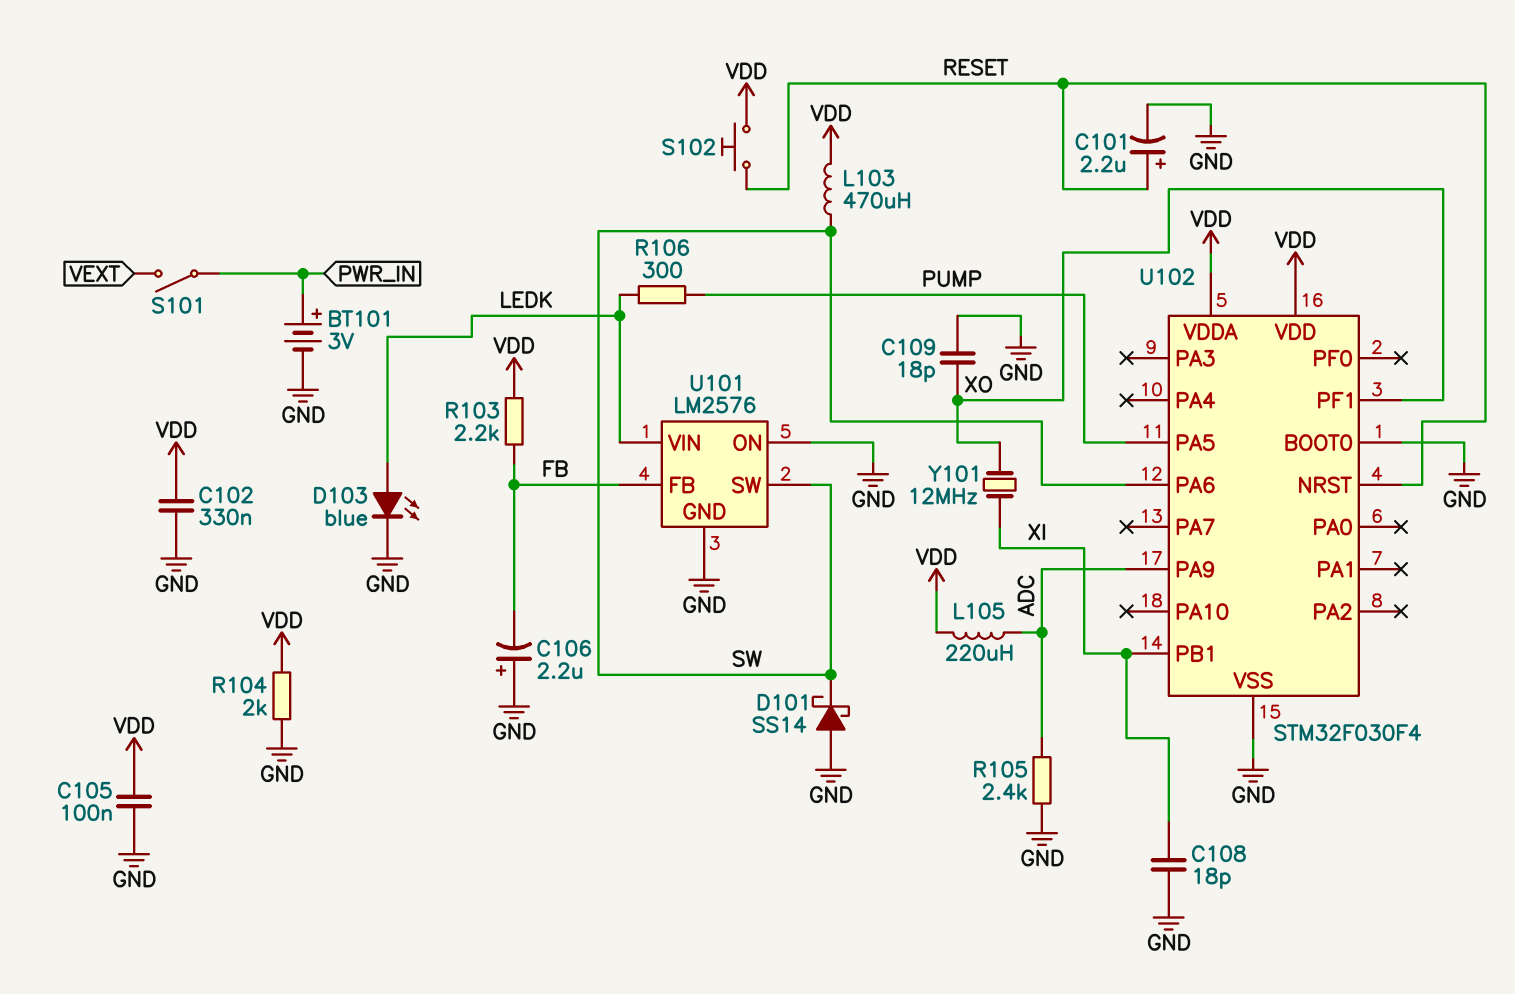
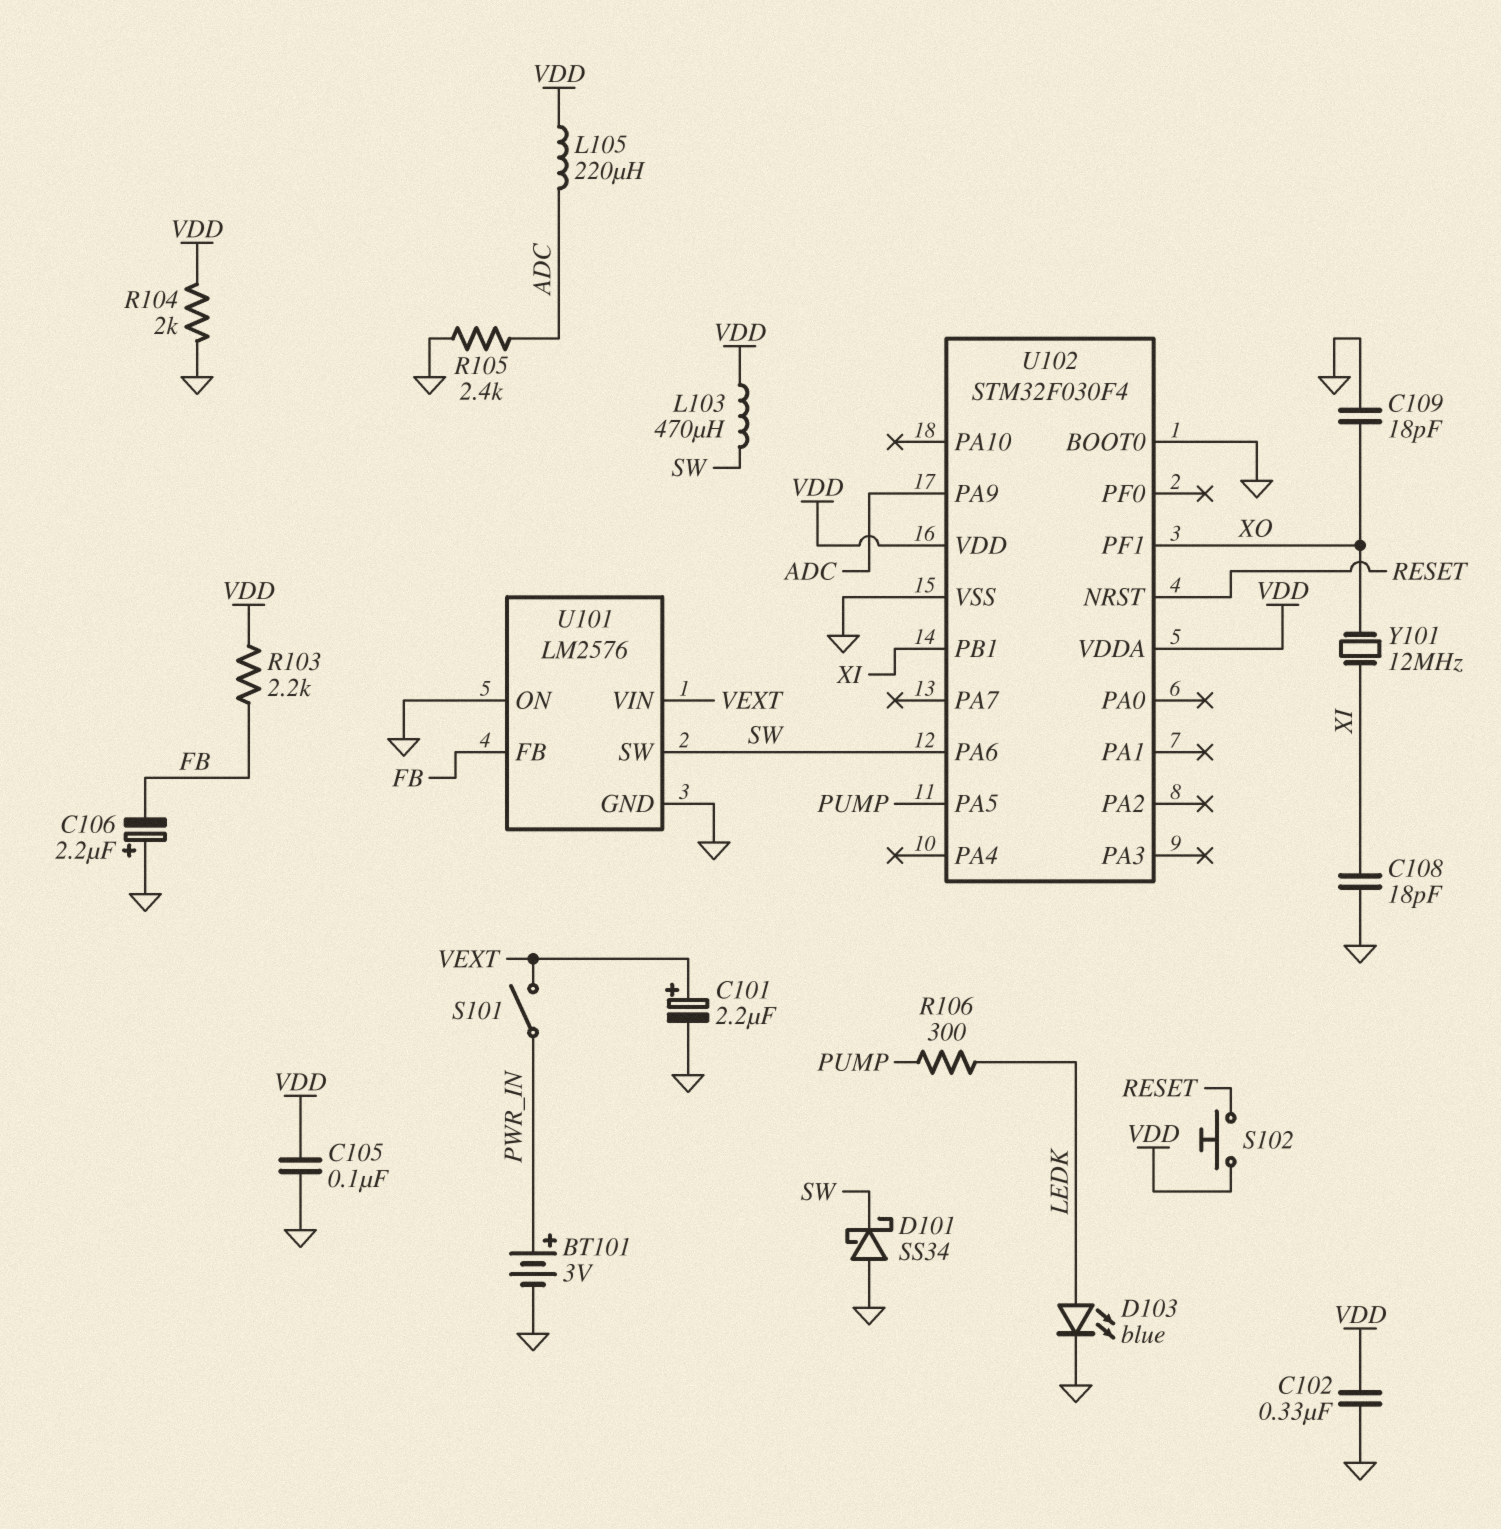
C101: 2.2uF (plus RESET, minus GND) -> 2.2uF (plus VEXT, minus GND)
D101: schottky SS14 (A GND, K SW) -> schottky SS34 (A GND, K SW)
U101 pin VIN: LEDK -> VEXT

